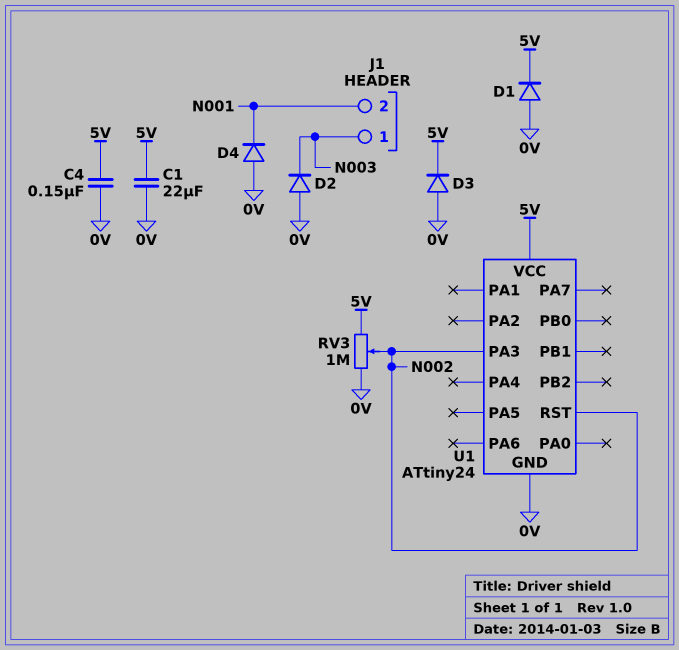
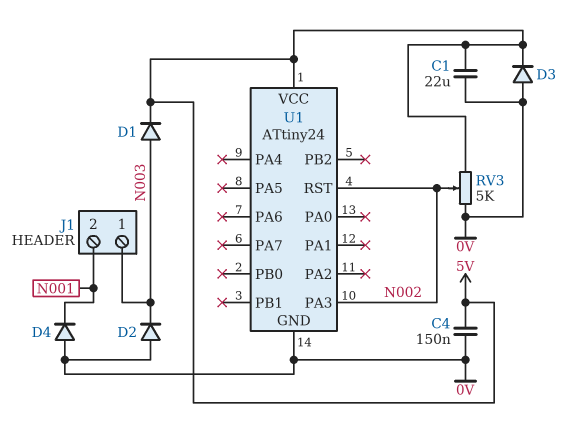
D1: diode (A 0V, K 5V) -> diode (A N003, K 5V)
RV3: 1M (0V, 5V, wiper N002) -> 5k (0V, 5V, wiper N002)

